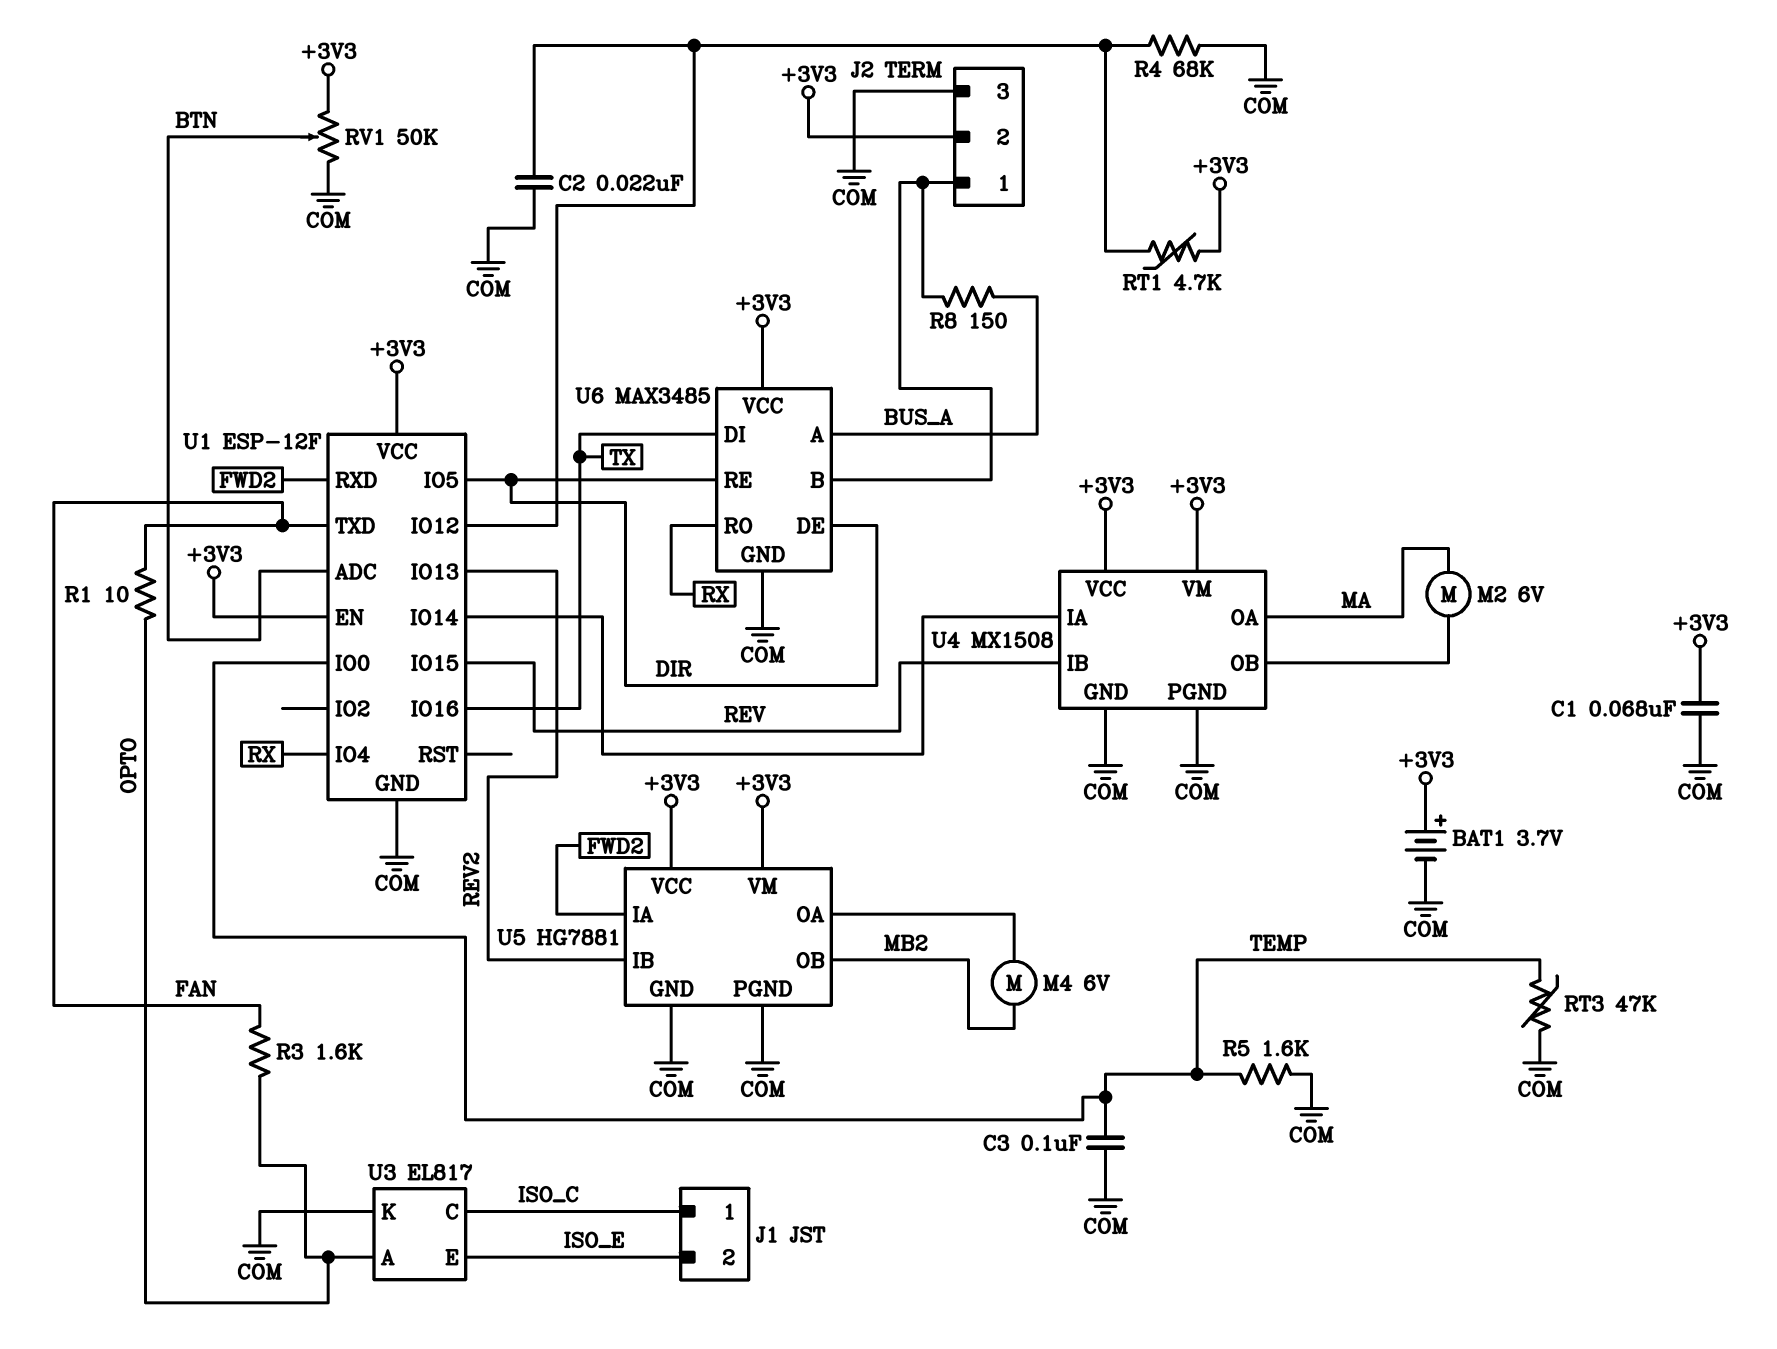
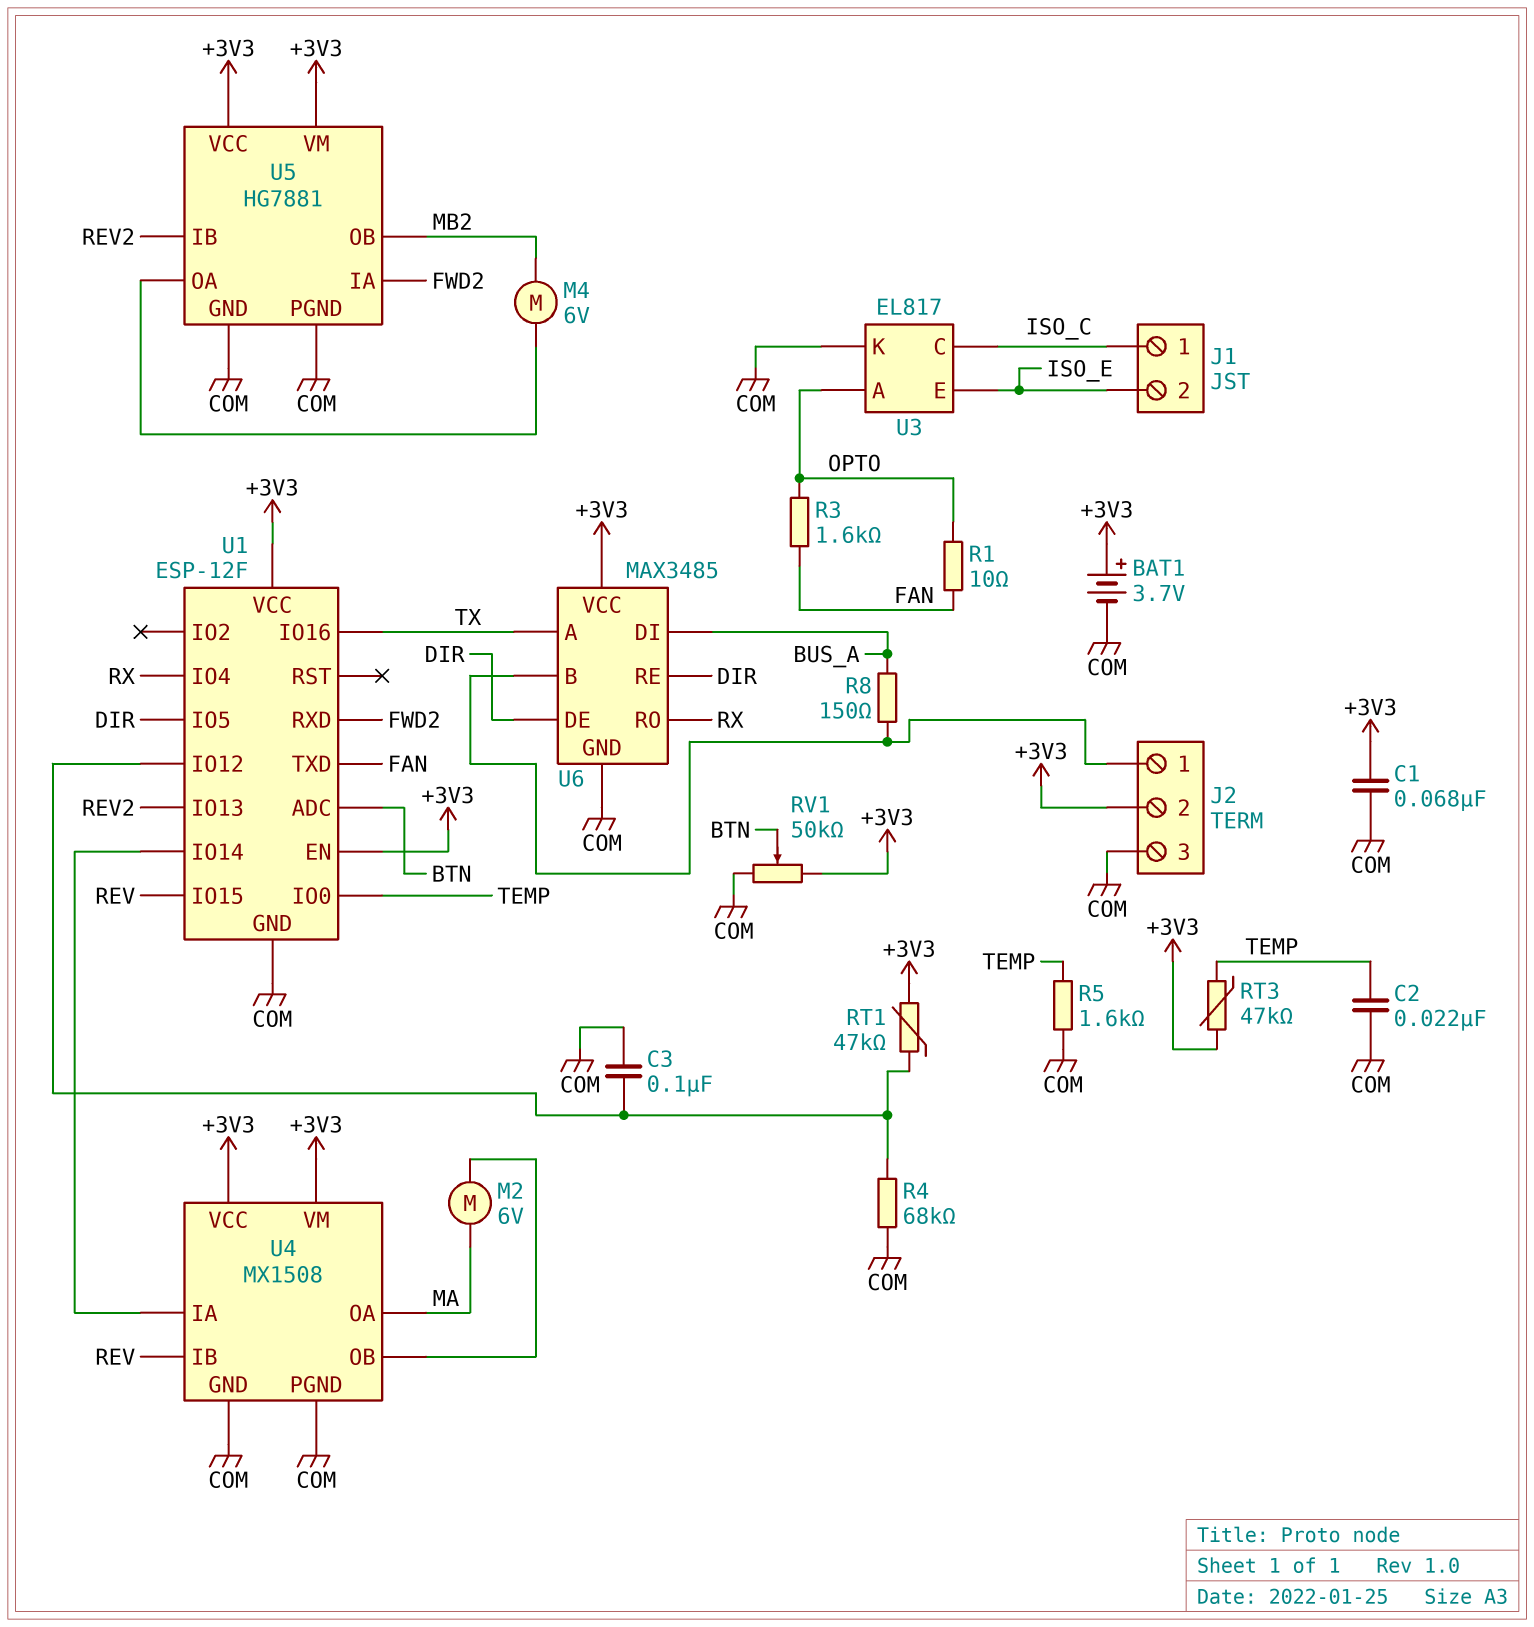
C2: 22nF (COM, U1/IO12) -> 22nF (COM, TEMP)
C3: 100nF (COM, TEMP) -> 100nF (COM, U1/IO12)
RT1: 4.7k (+3V3, U1/IO12) -> 47k (+3V3, U1/IO12)
RT3: 47k (COM, TEMP) -> 47k (+3V3, TEMP)
U6 pin A: BUS_A -> TX
U6 pin DI: TX -> BUS_A

